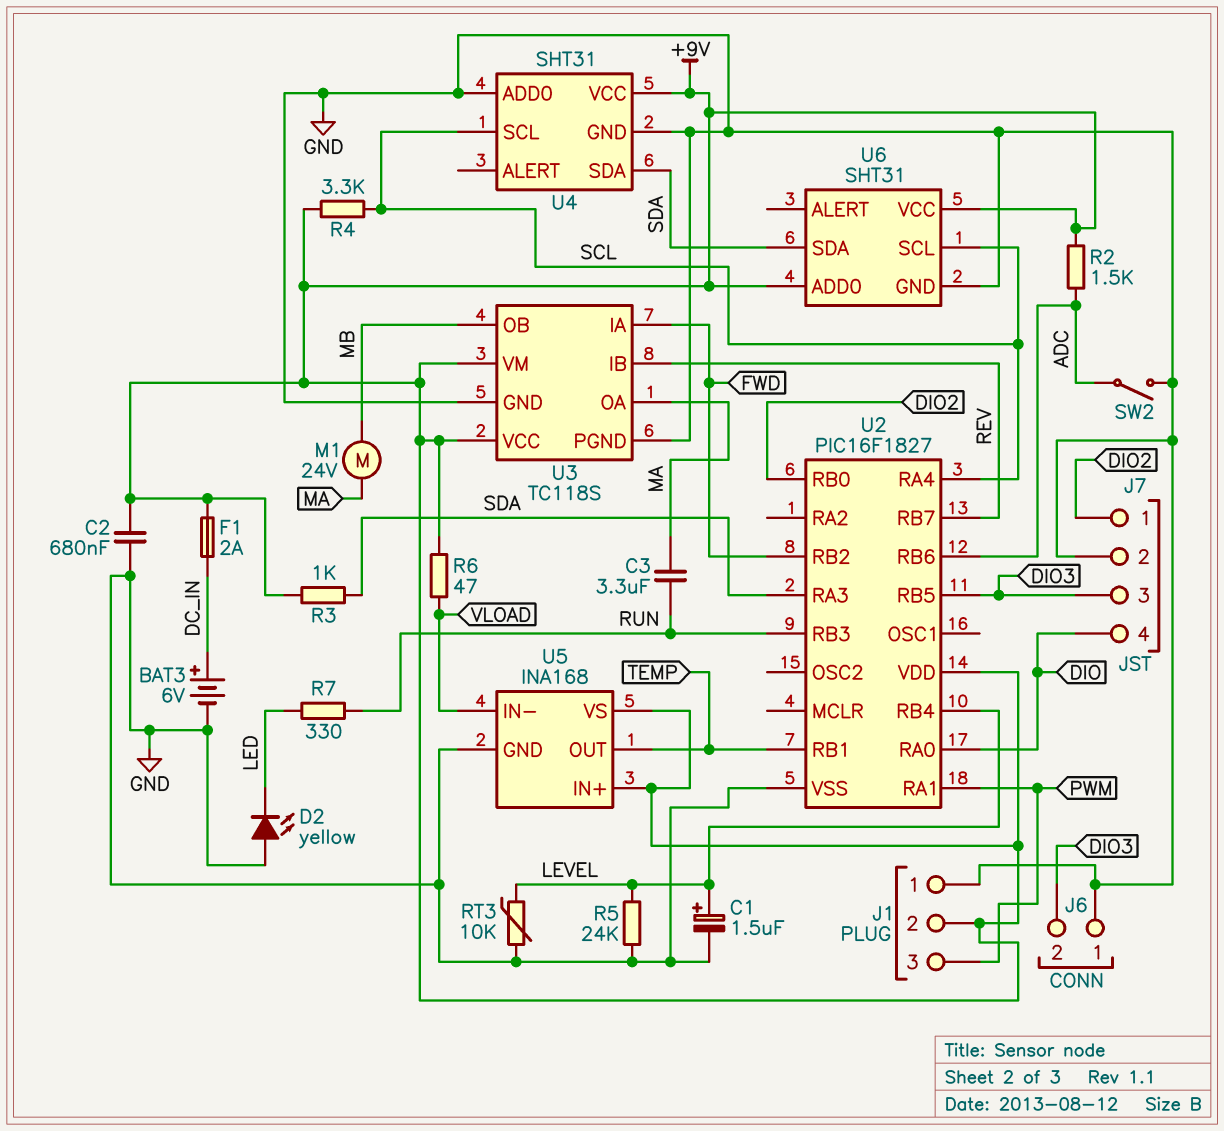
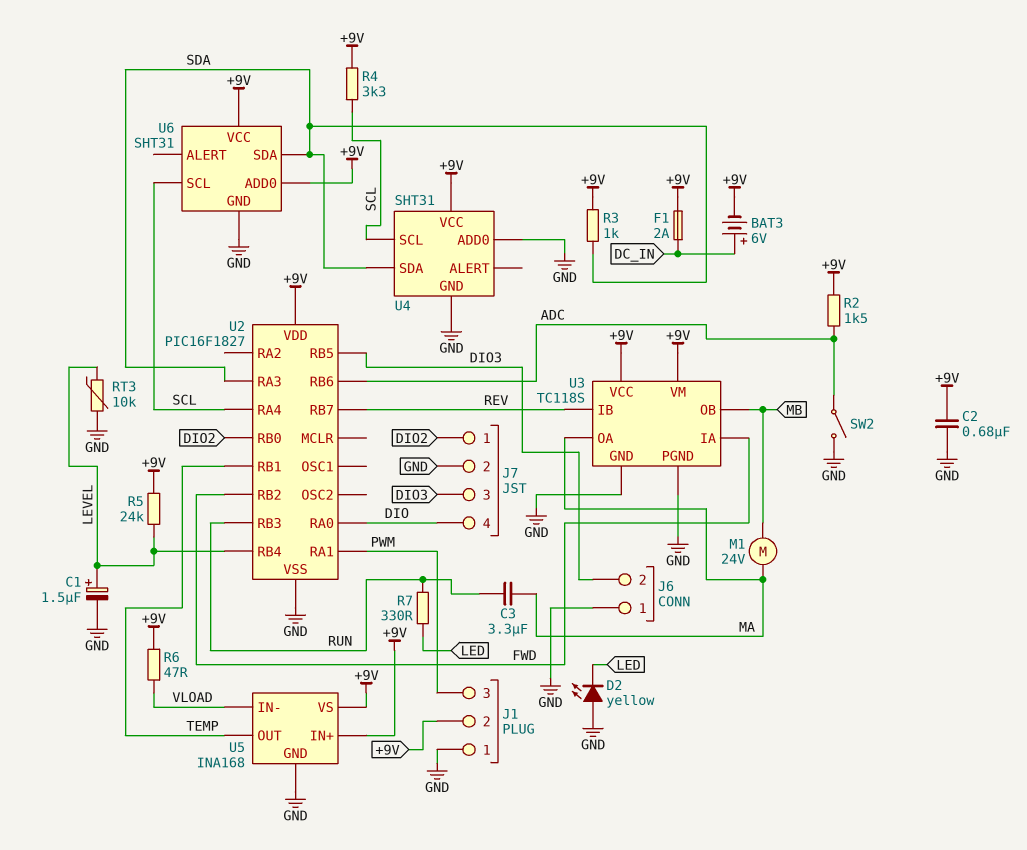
BAT3: 6V (plus DC_IN, minus GND) -> 6V (plus DC_IN, minus +9V)
R5: 24k (GND, LEVEL) -> 24k (+9V, LEVEL)

